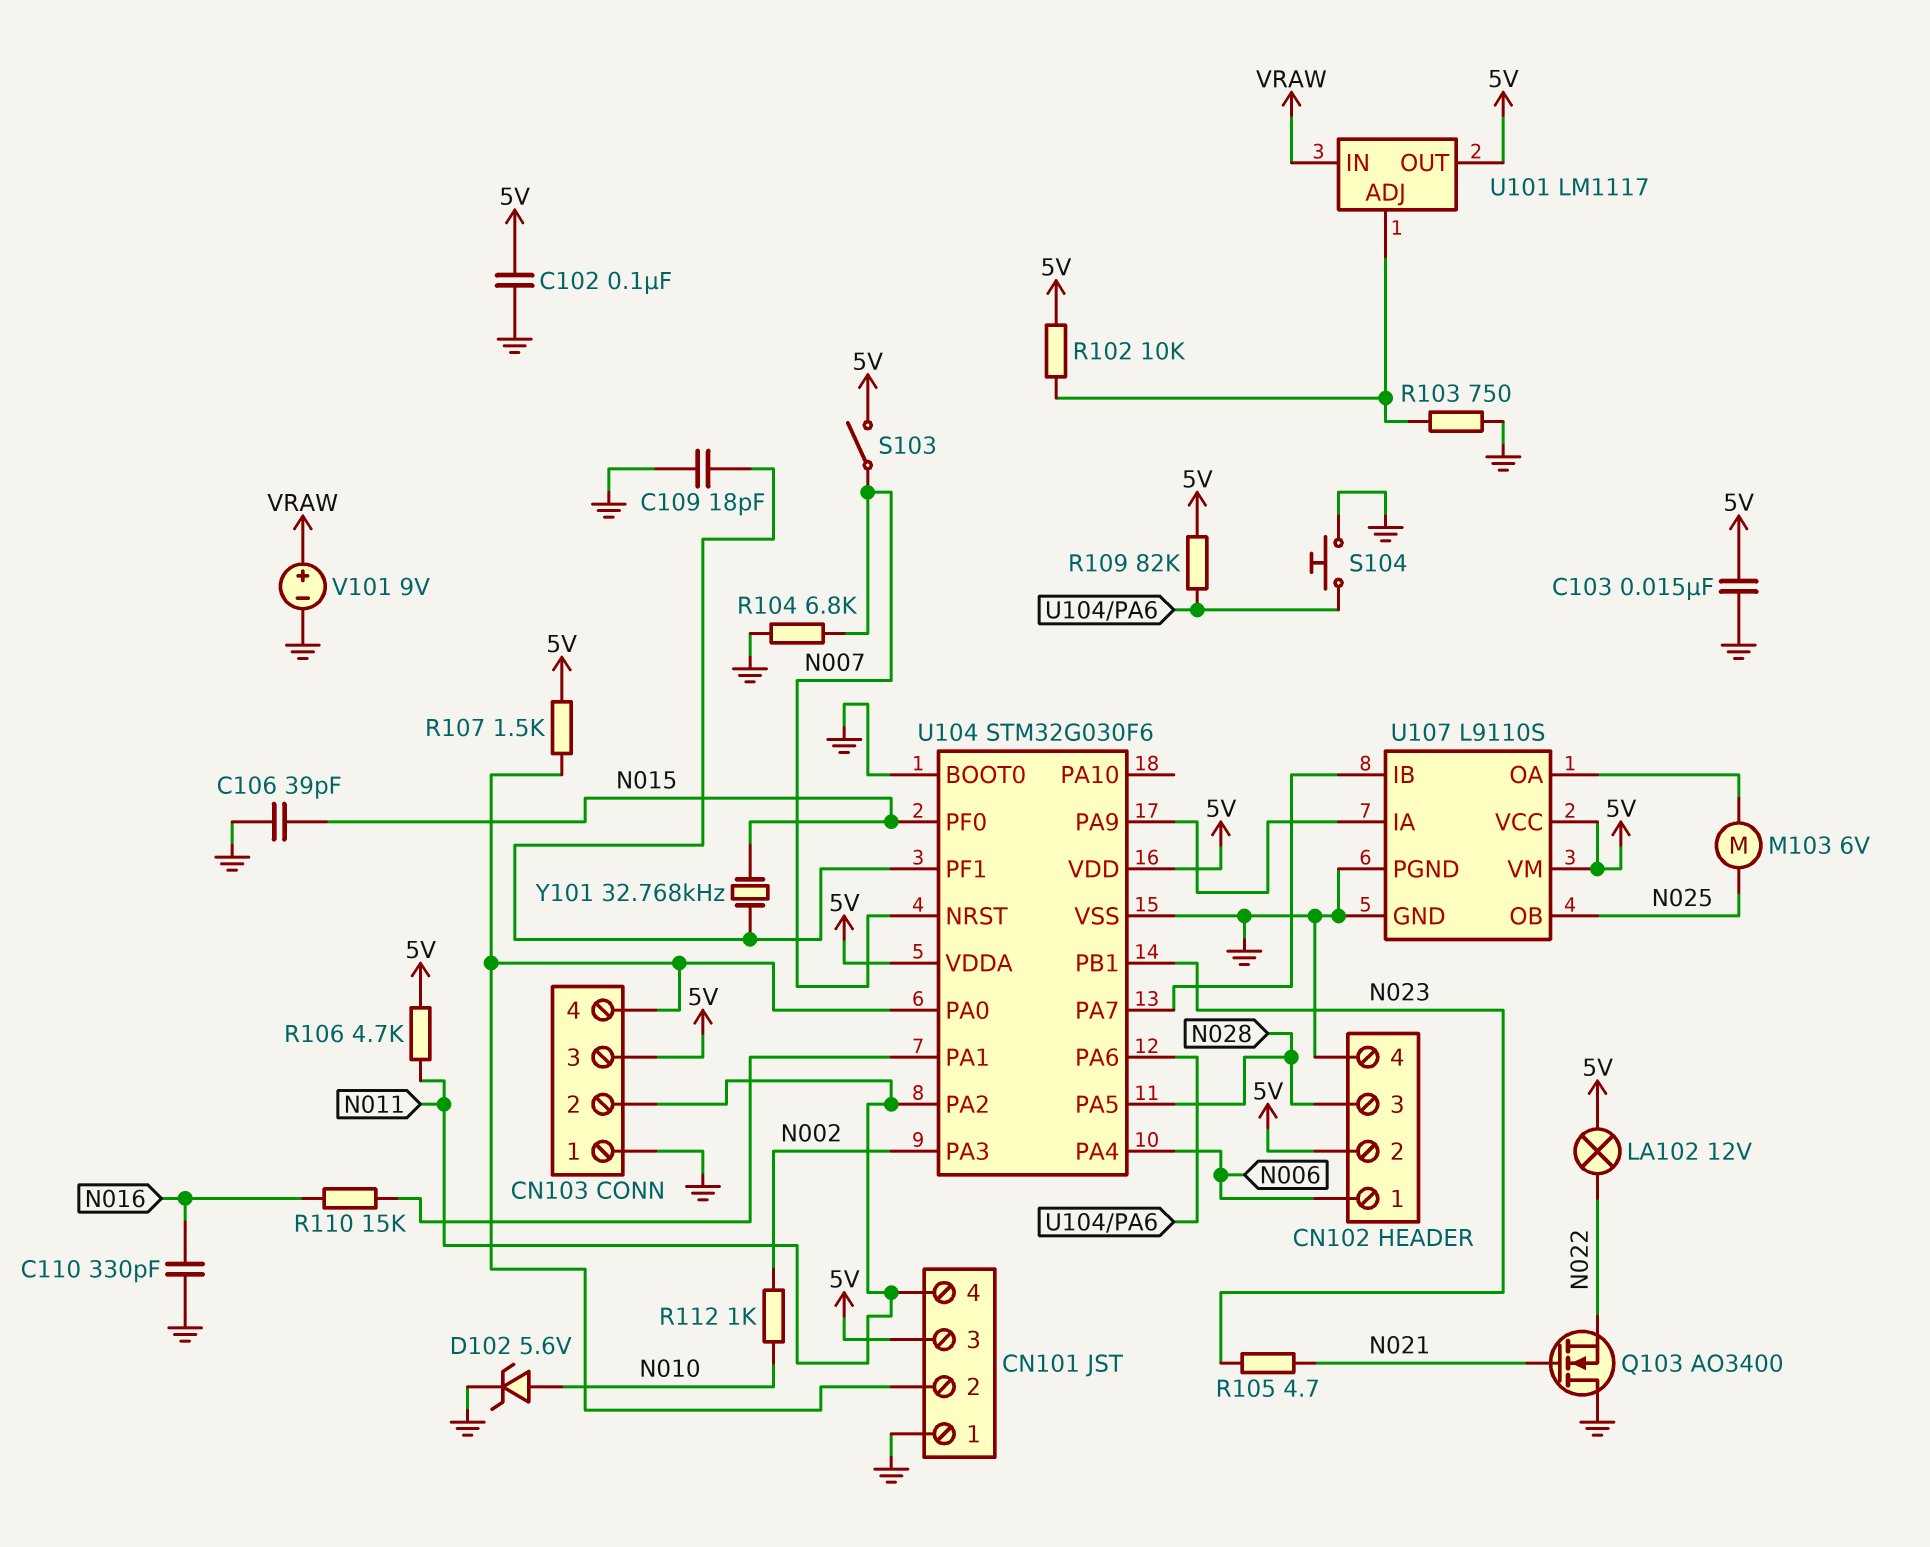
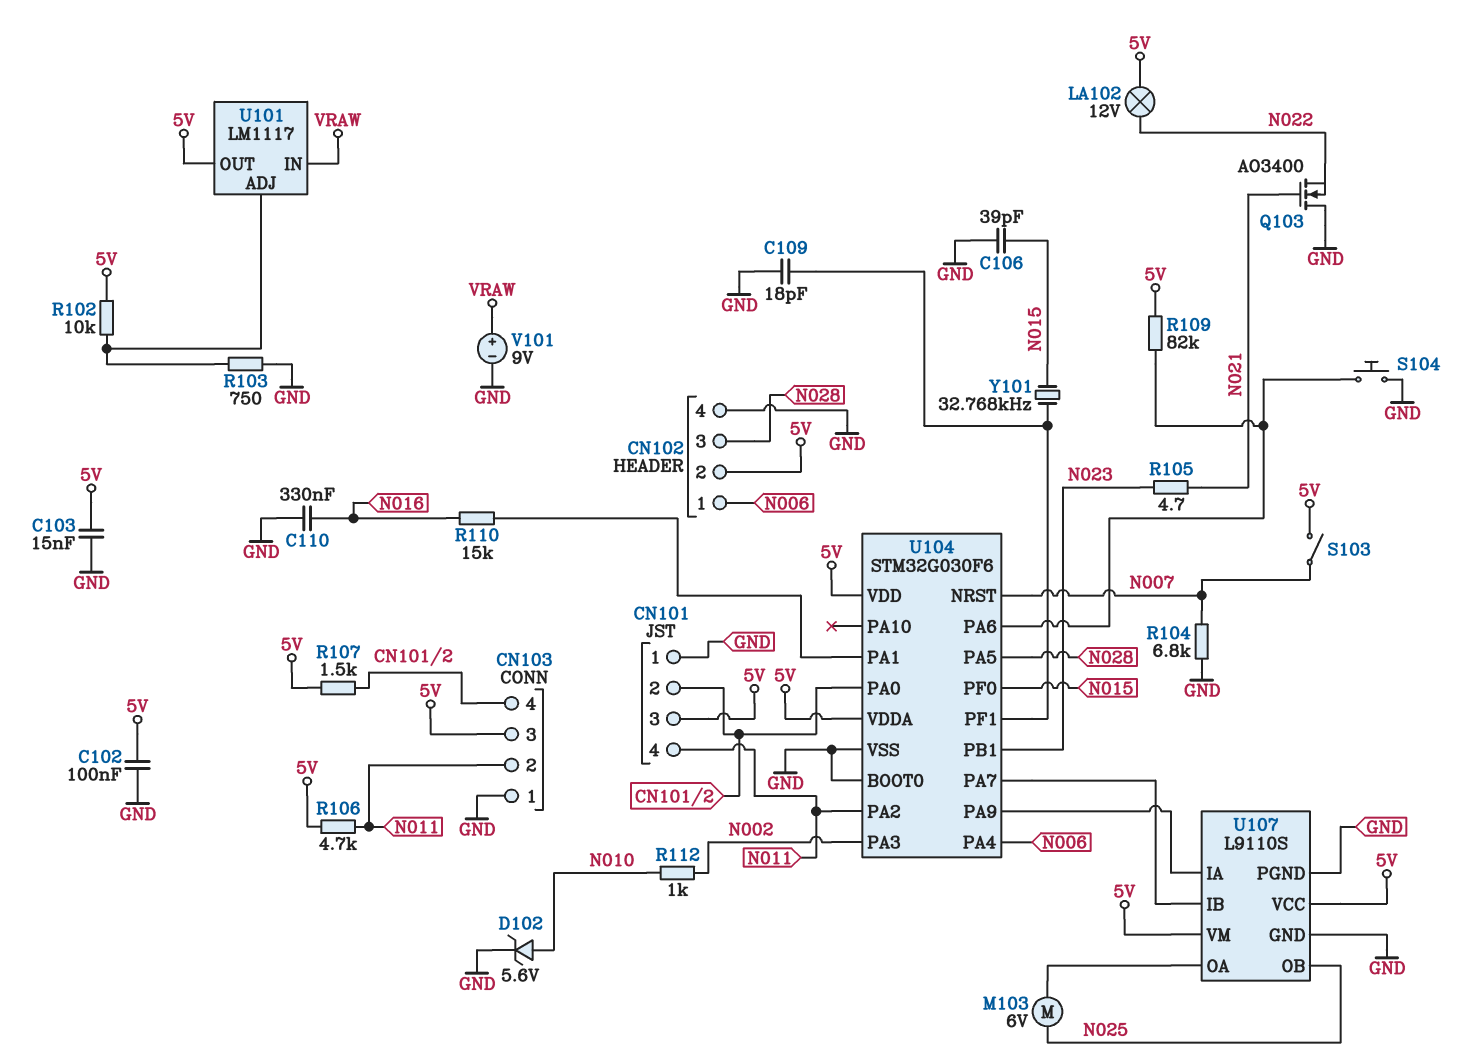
C110: 330pF (GND, N016) -> 330nF (GND, N016)

